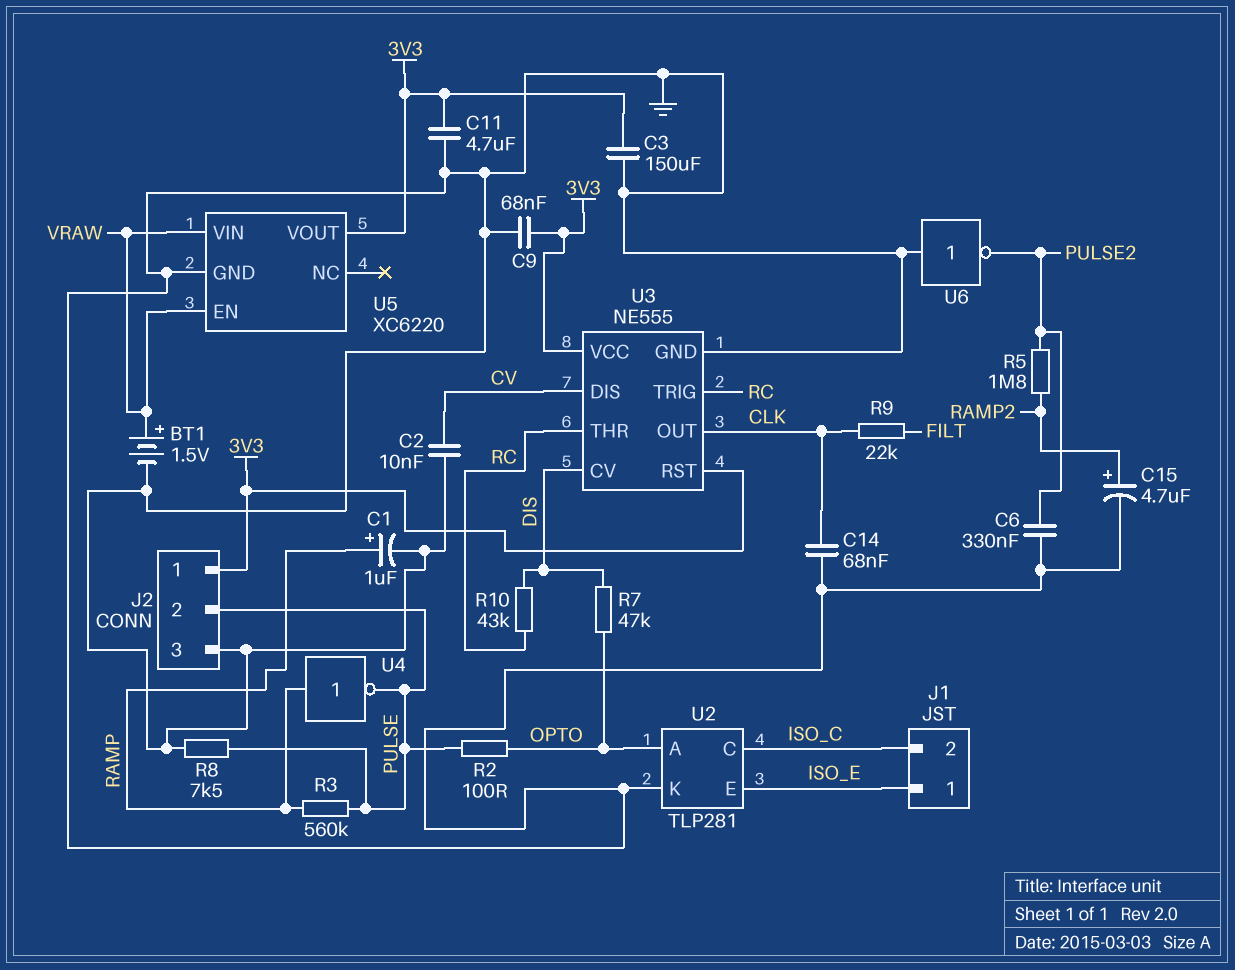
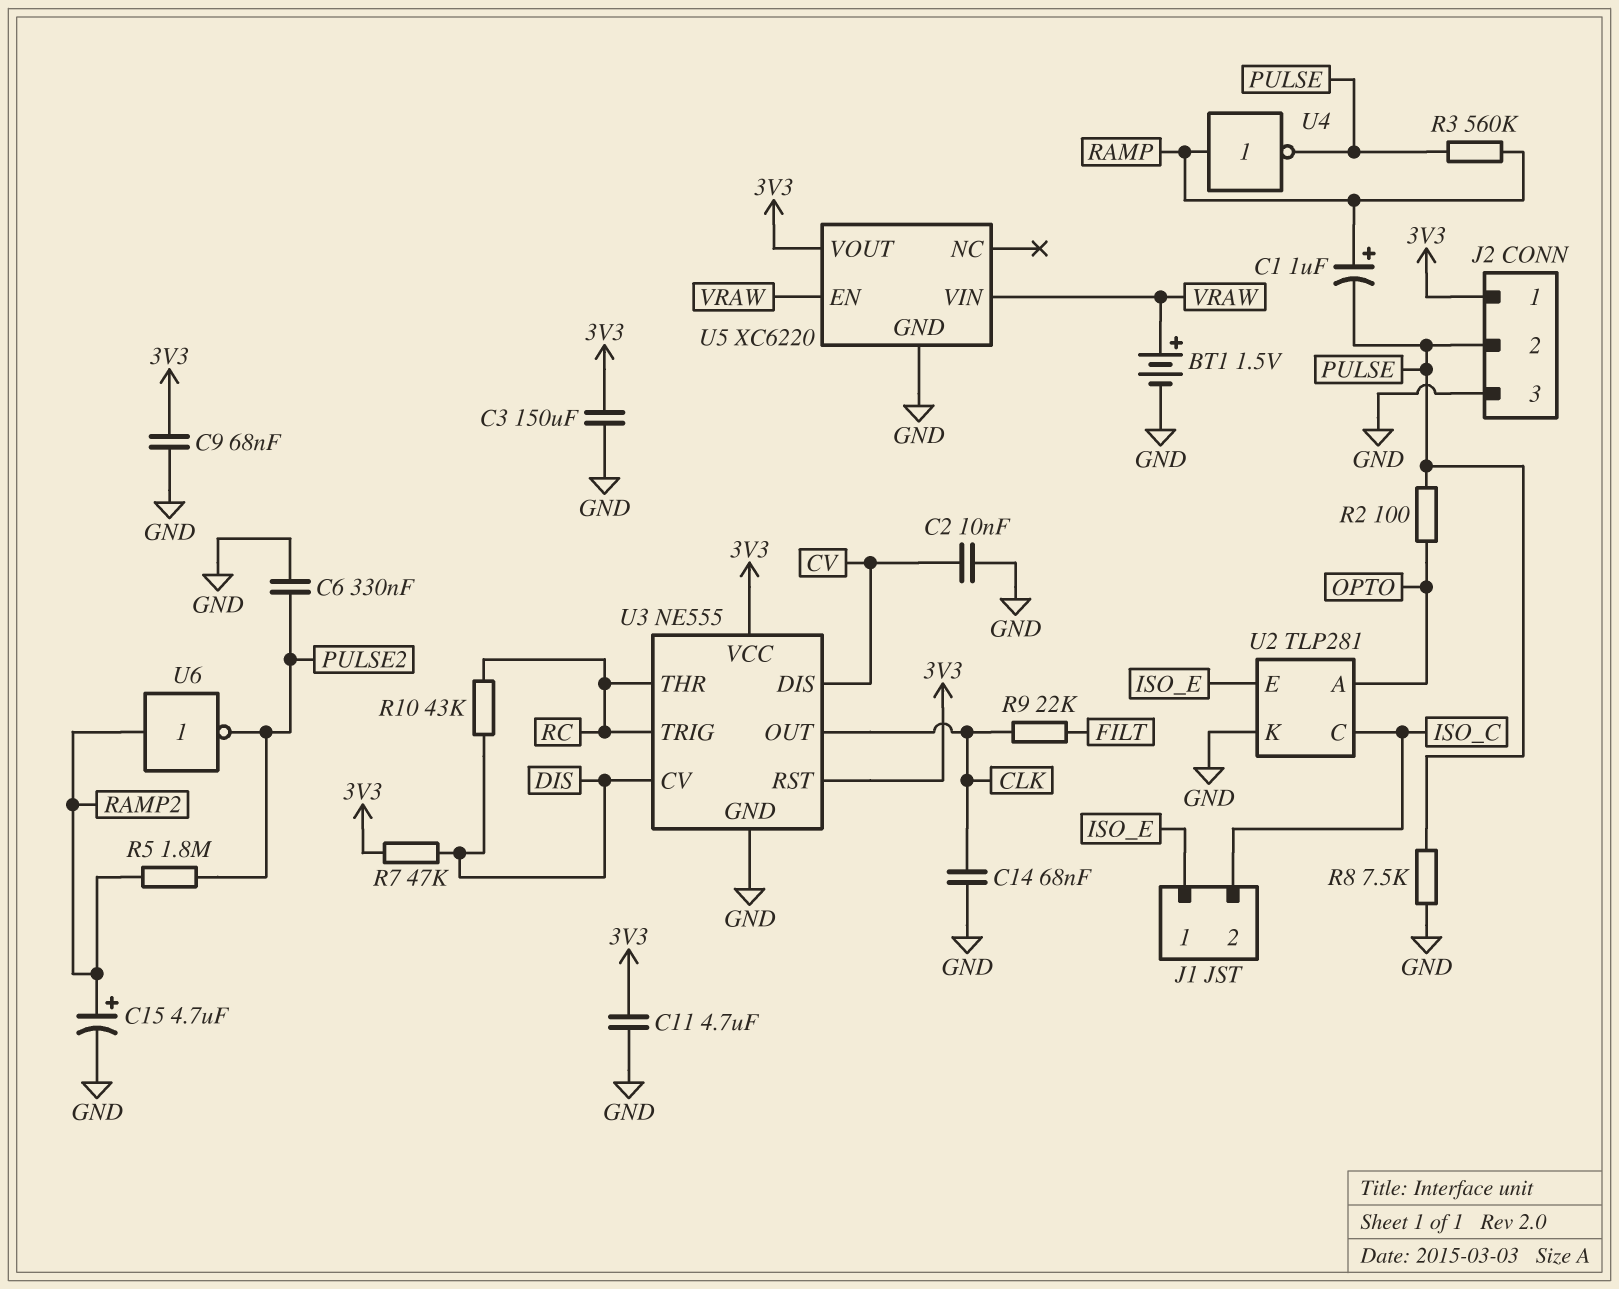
C1: 1uF (plus RAMP, minus GND) -> 1uF (plus RAMP, minus PULSE)
R7: 47k (DIS, OPTO) -> 47k (3V3, DIS)
U6: NOT (in GND, out PULSE2) -> NOT (in RAMP2, out PULSE2)

